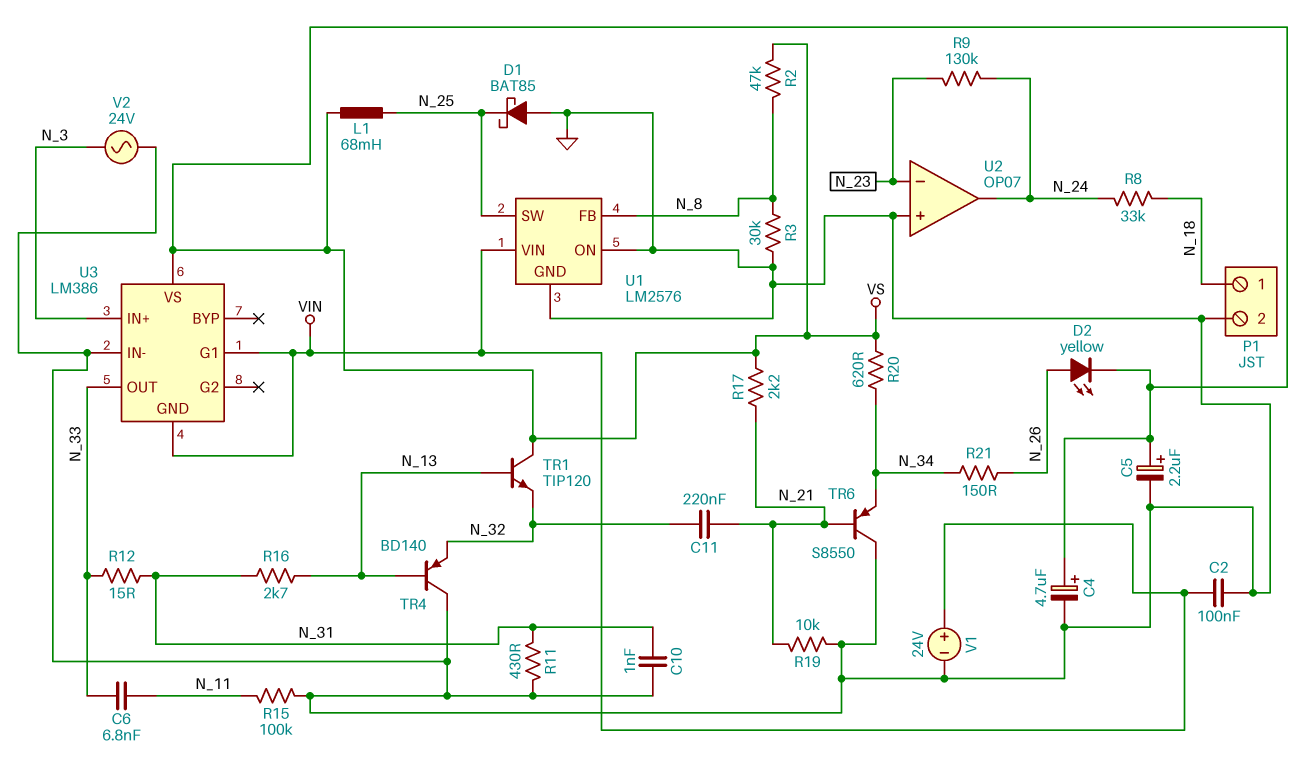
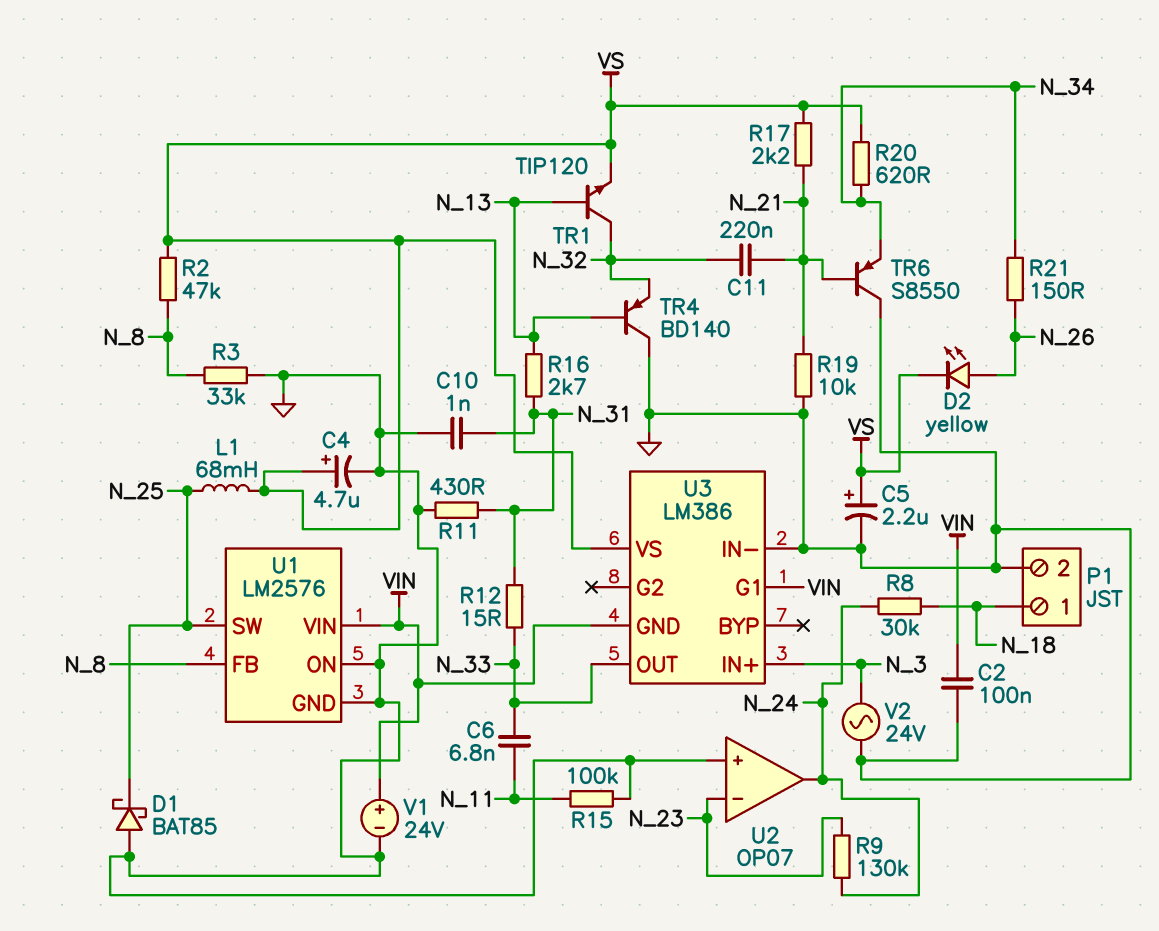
R3: 30k (GND, N_8) -> 33k (GND, N_8)
R8: 33k (N_18, N_24) -> 30k (N_18, N_24)
TR1: NPN TIP120 (B N_13, C VS, E N_32) -> NPN TIP120 (B N_13, C N_32, E VS)

